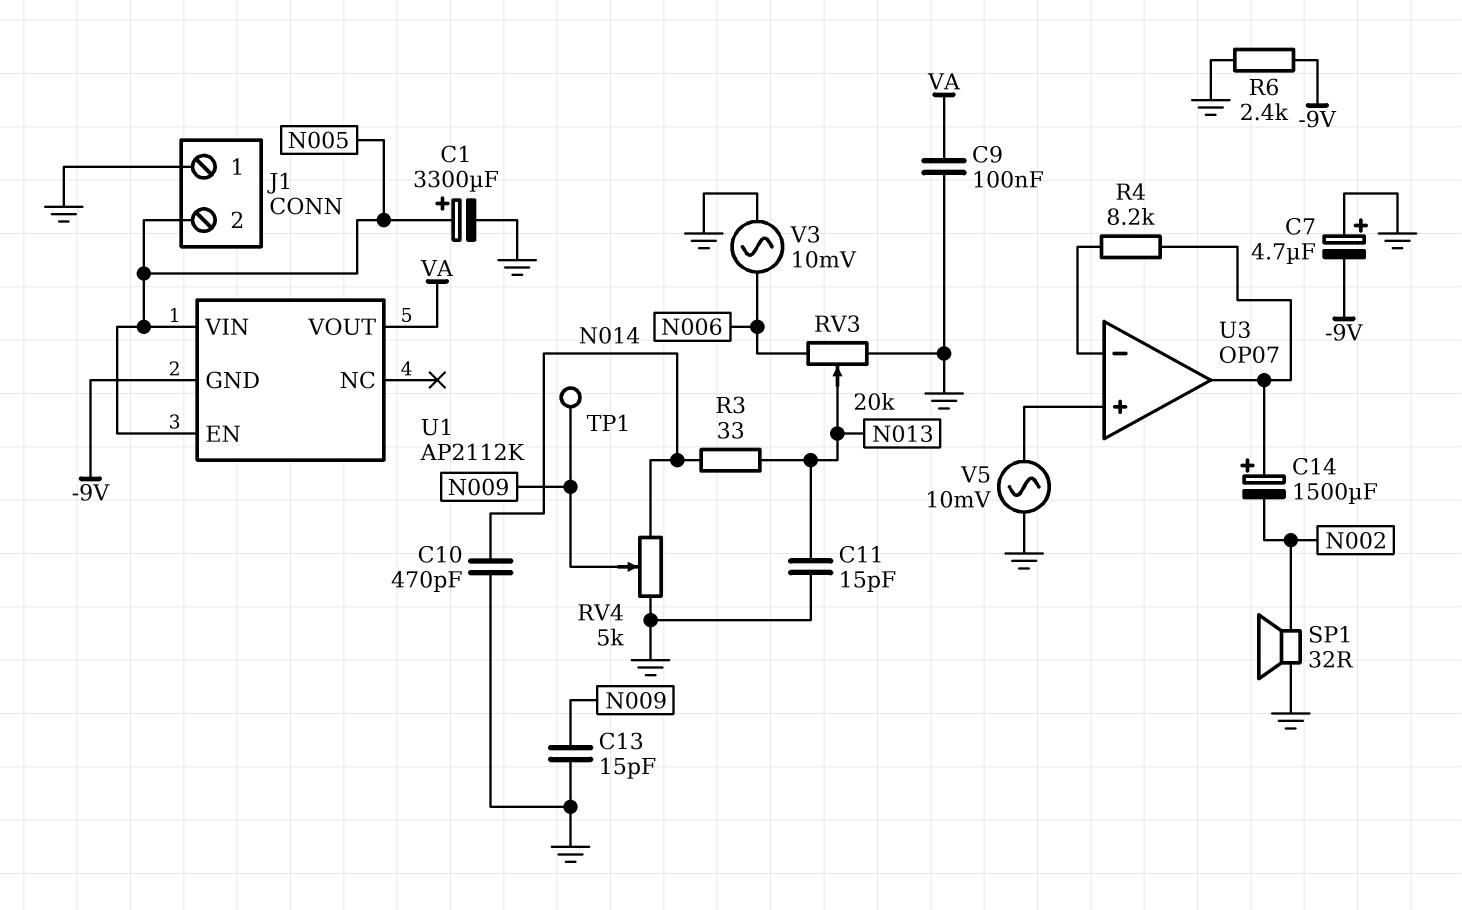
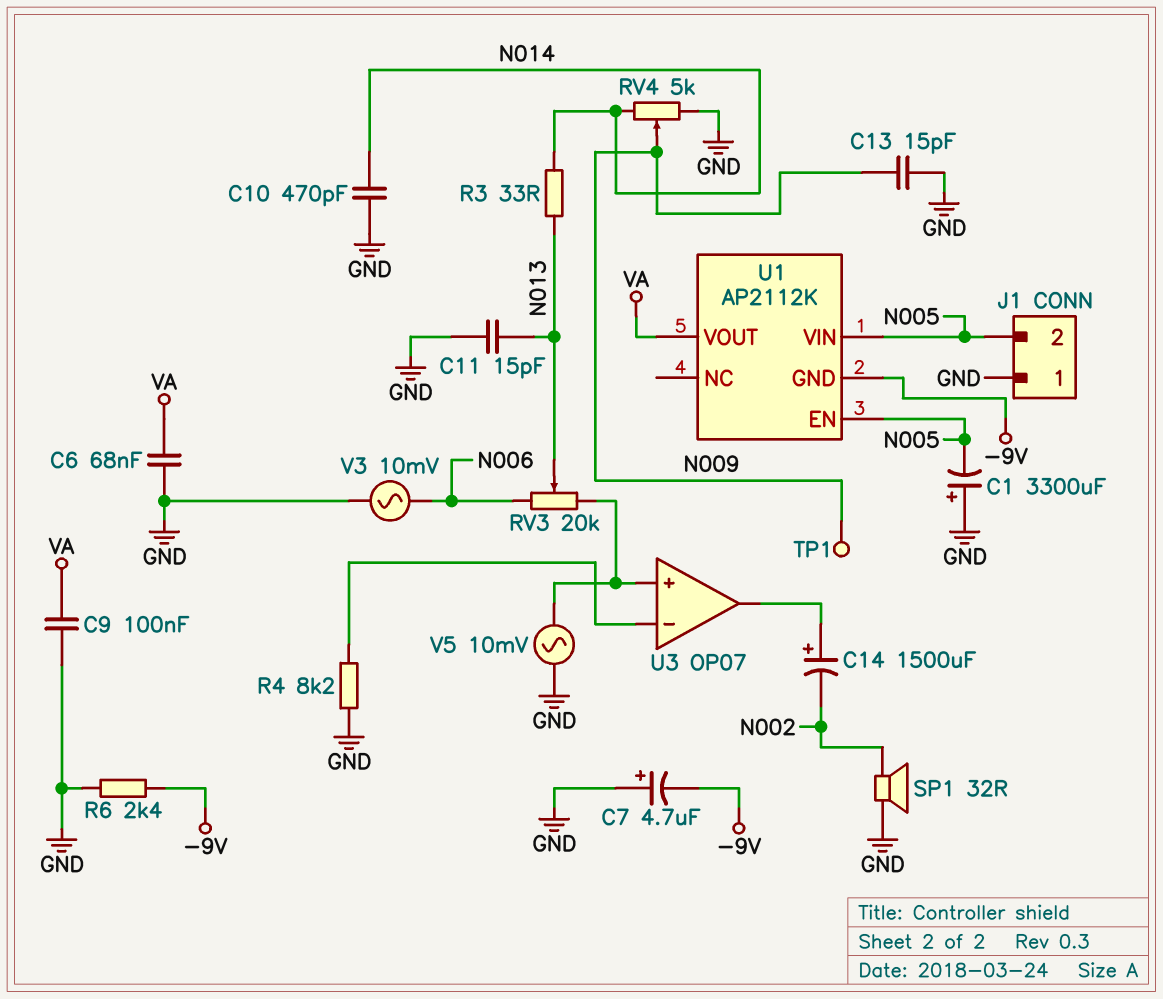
C1: 3300uF (plus N005, minus GND) -> 3300uF (plus GND, minus N005)
C6: none -> 68nF (GND, VA)
R4: 8.2k (U3/in-, U3/out) -> 8.2k (GND, U3/in-)
RV3: 20k (GND, N006, wiper N013) -> 20k (N006, U3/in+, wiper N013)

